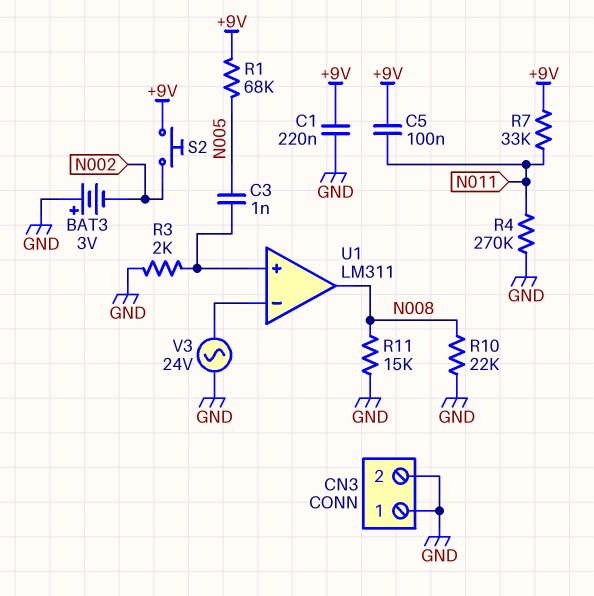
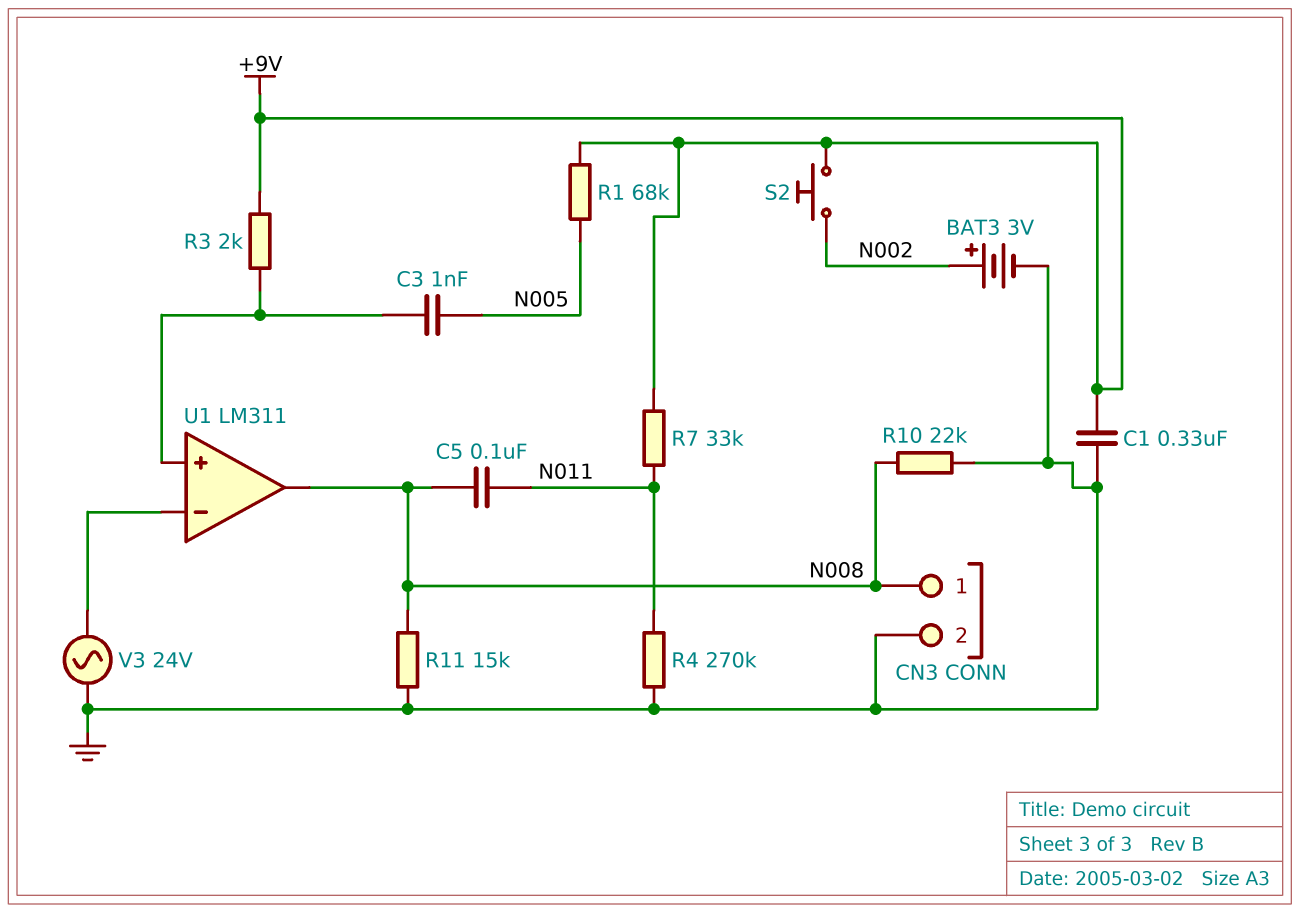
BAT3: 3V (plus GND, minus N002) -> 3V (plus N002, minus GND)
C1: 220nF (+9V, GND) -> 330nF (+9V, GND)
C5: 100nF (+9V, N011) -> 100nF (N008, N011)
CN3 pin 1: GND -> N008
R3: 2k (GND, U1/in+) -> 2k (+9V, U1/in+)

